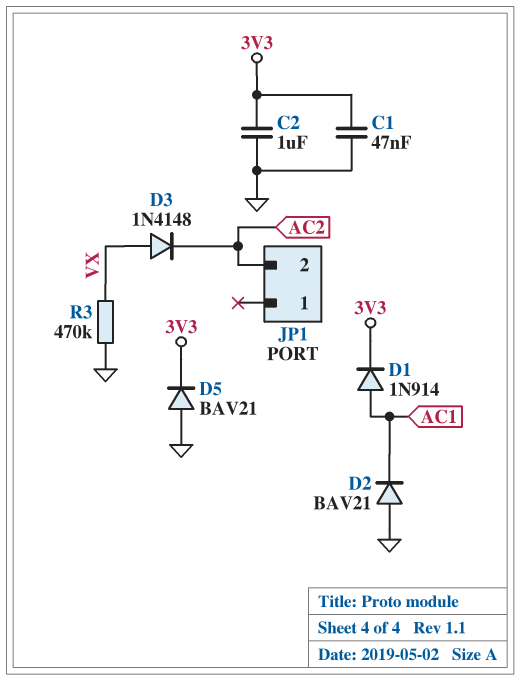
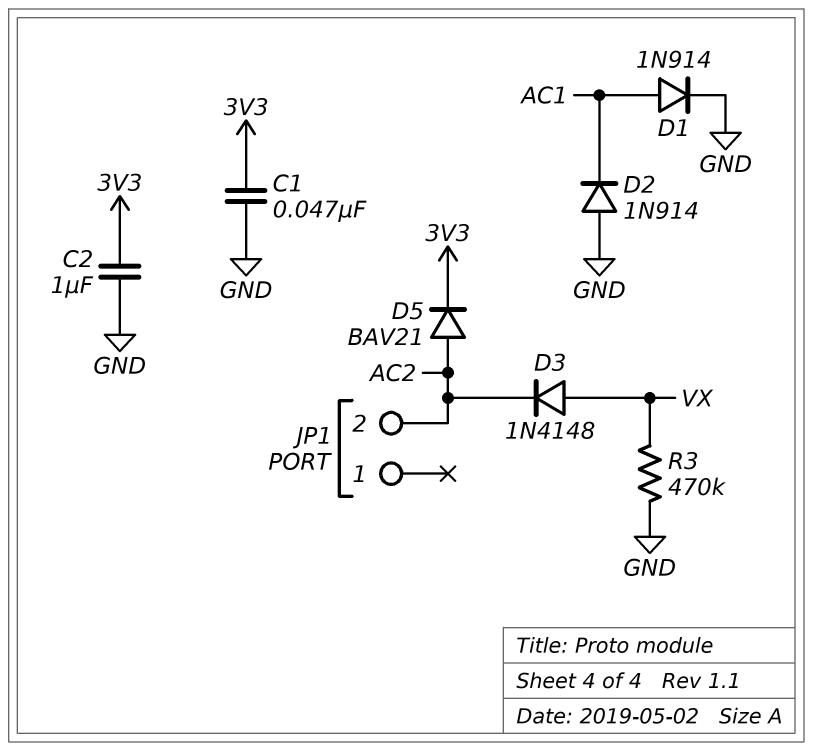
D1: diode 1N914 (A AC1, K 3V3) -> diode 1N914 (A AC1, K GND)
D2: diode BAV21 (A GND, K AC1) -> diode 1N914 (A GND, K AC1)
D5: diode BAV21 (A GND, K 3V3) -> diode BAV21 (A AC2, K 3V3)

